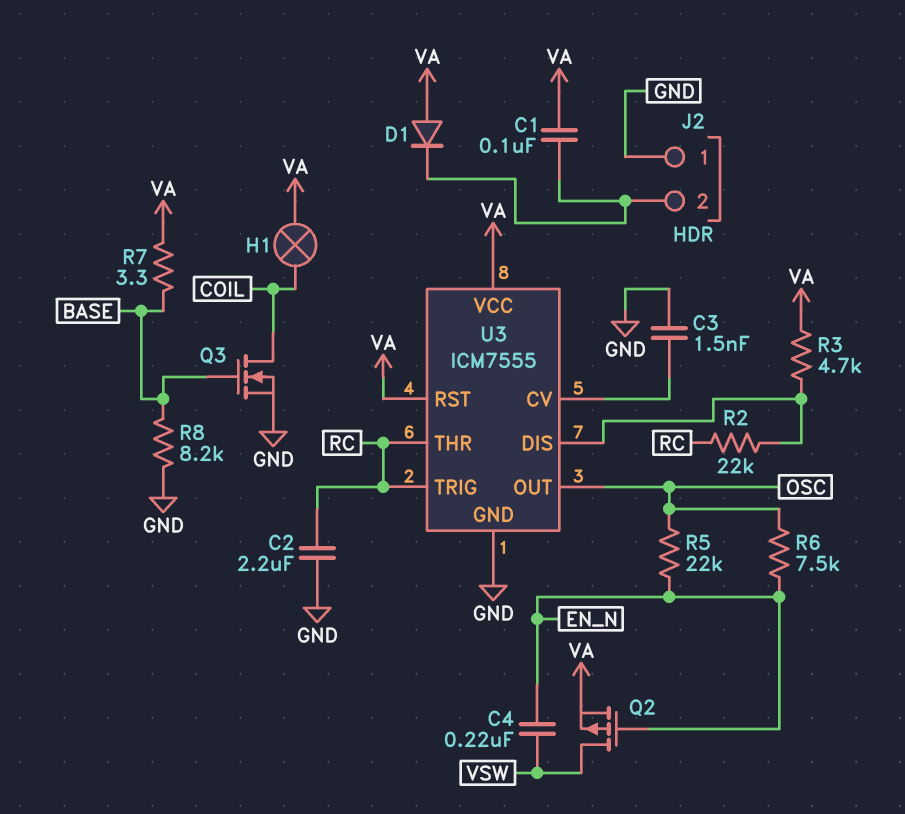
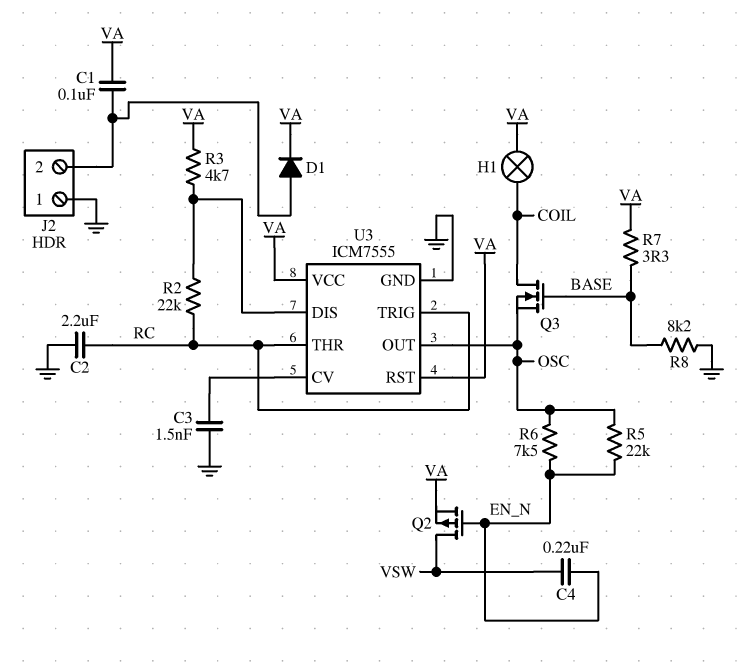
D1: diode (A VA, K J2/2) -> diode (A J2/2, K VA)
Q3: NMOS (G BASE, D COIL, S GND) -> NMOS (G BASE, D COIL, S OSC)

